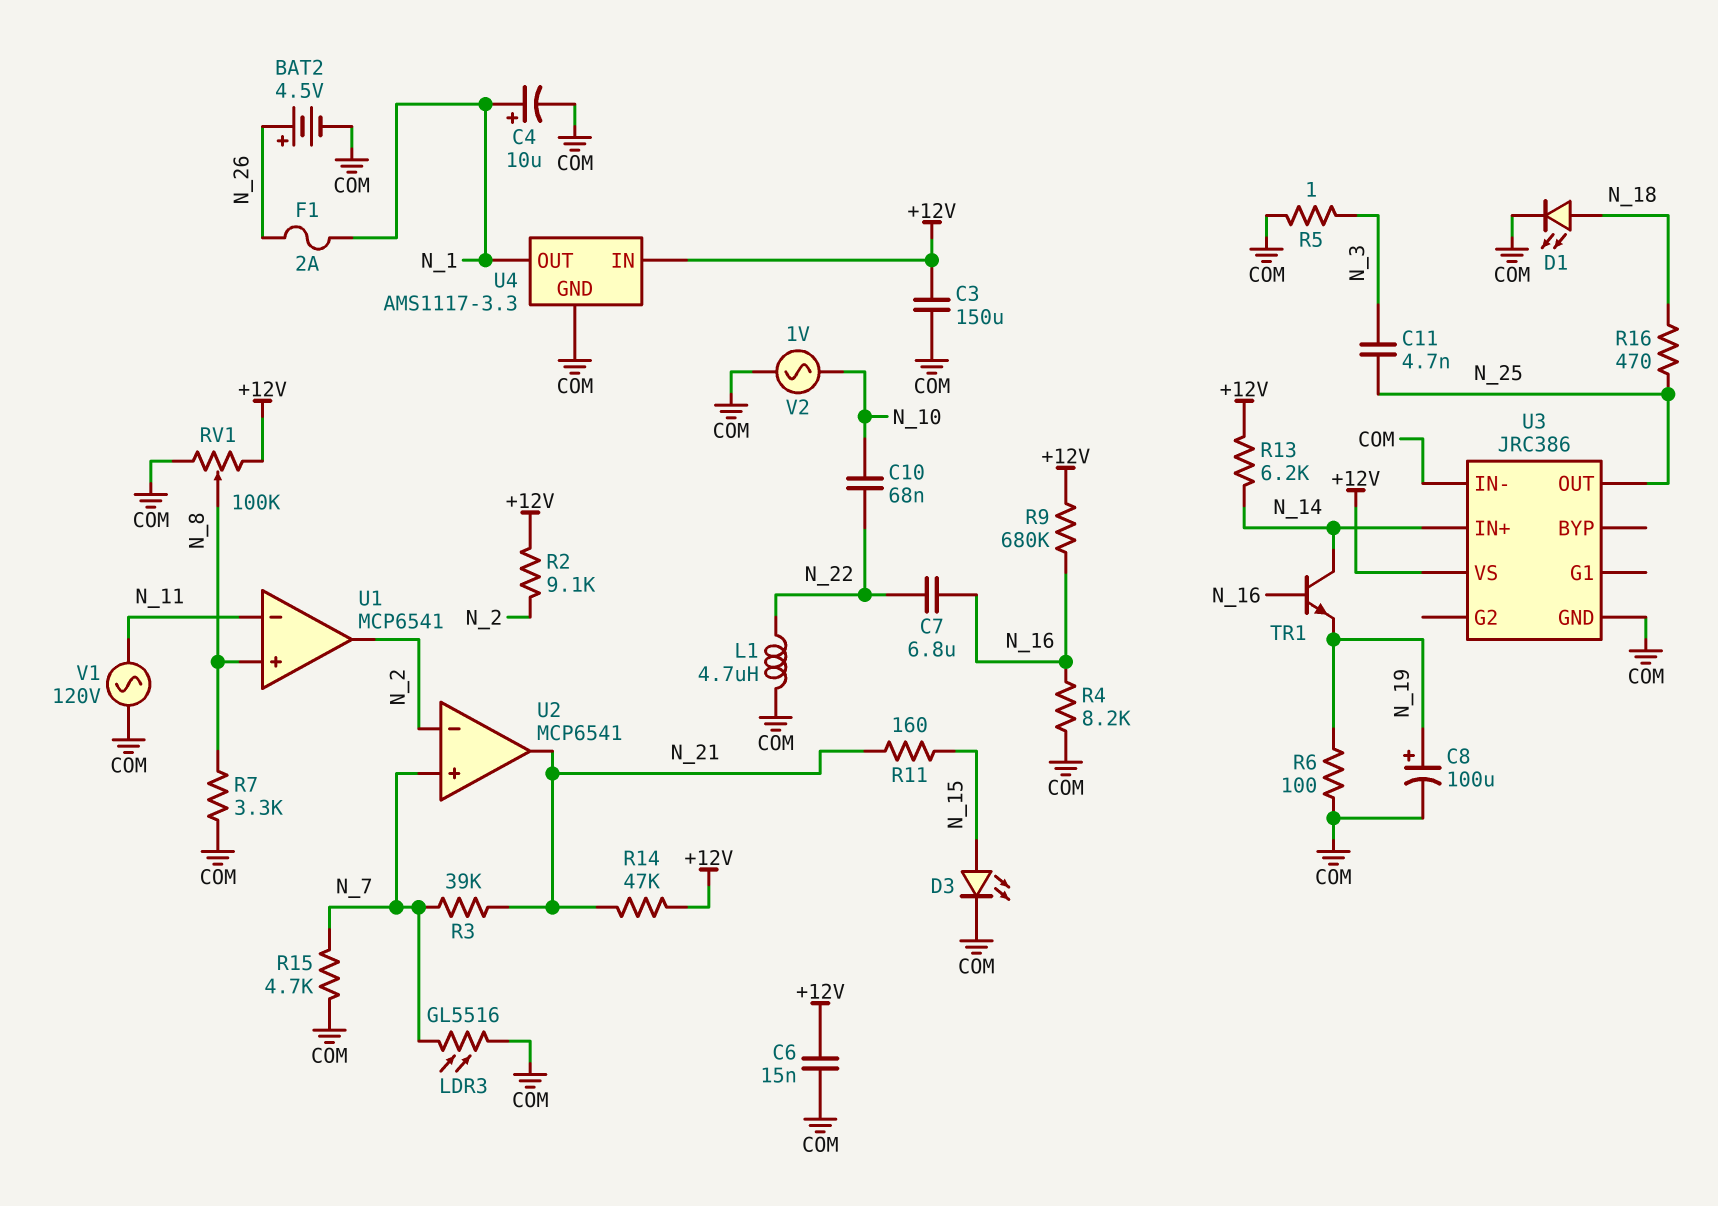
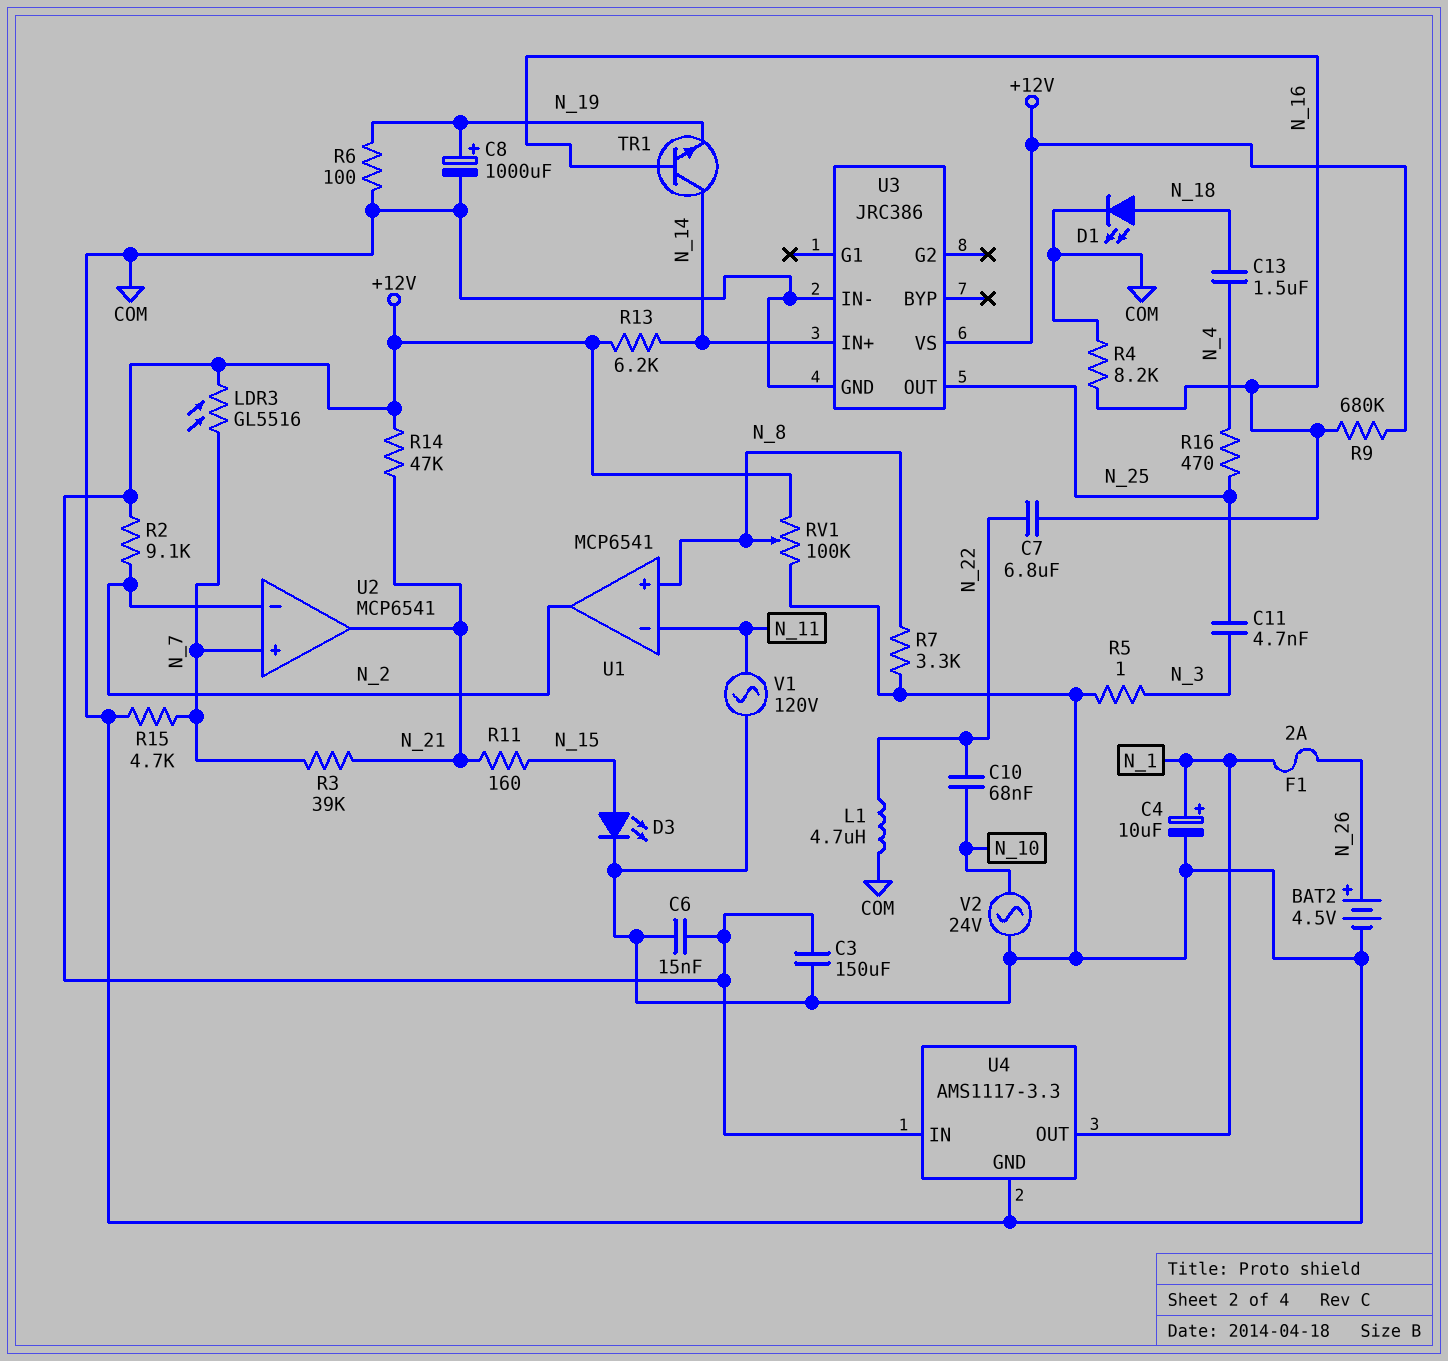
C8: 100uF (plus N_19, minus COM) -> 1000uF (plus N_19, minus COM)
C13: none -> 1.5uF (N_4, N_18)
LDR3: GL5516 (COM, N_7) -> GL5516 (+12V, N_7)
R16: 470 (N_18, N_25) -> 470 (N_4, N_25)
V2: AC 1V (COM, N_10) -> AC 24V (COM, N_10)

